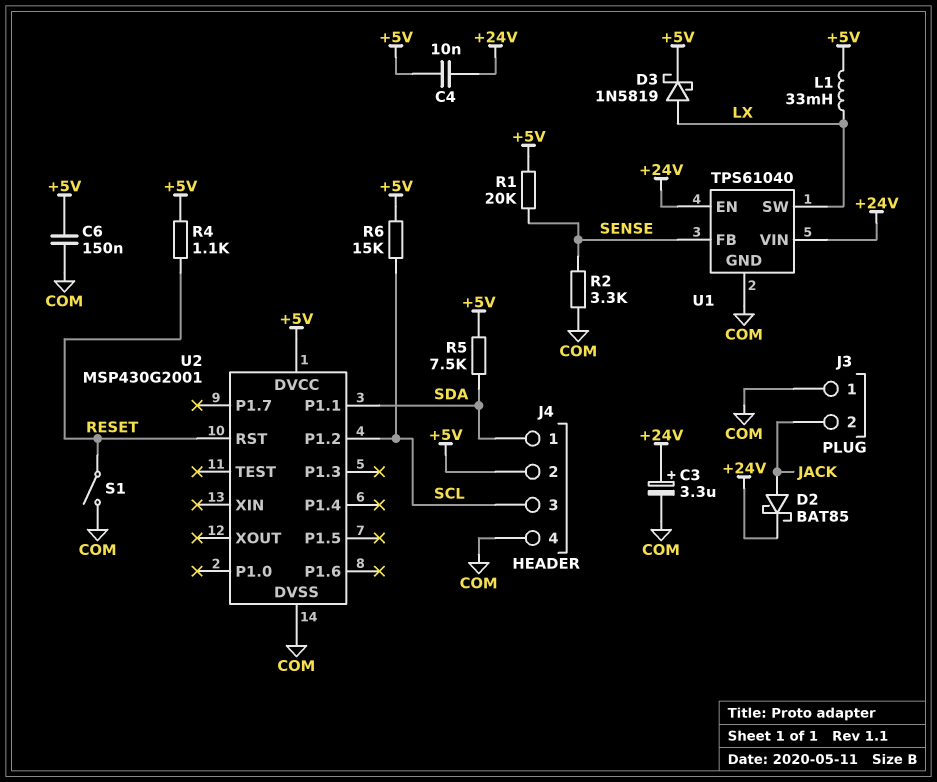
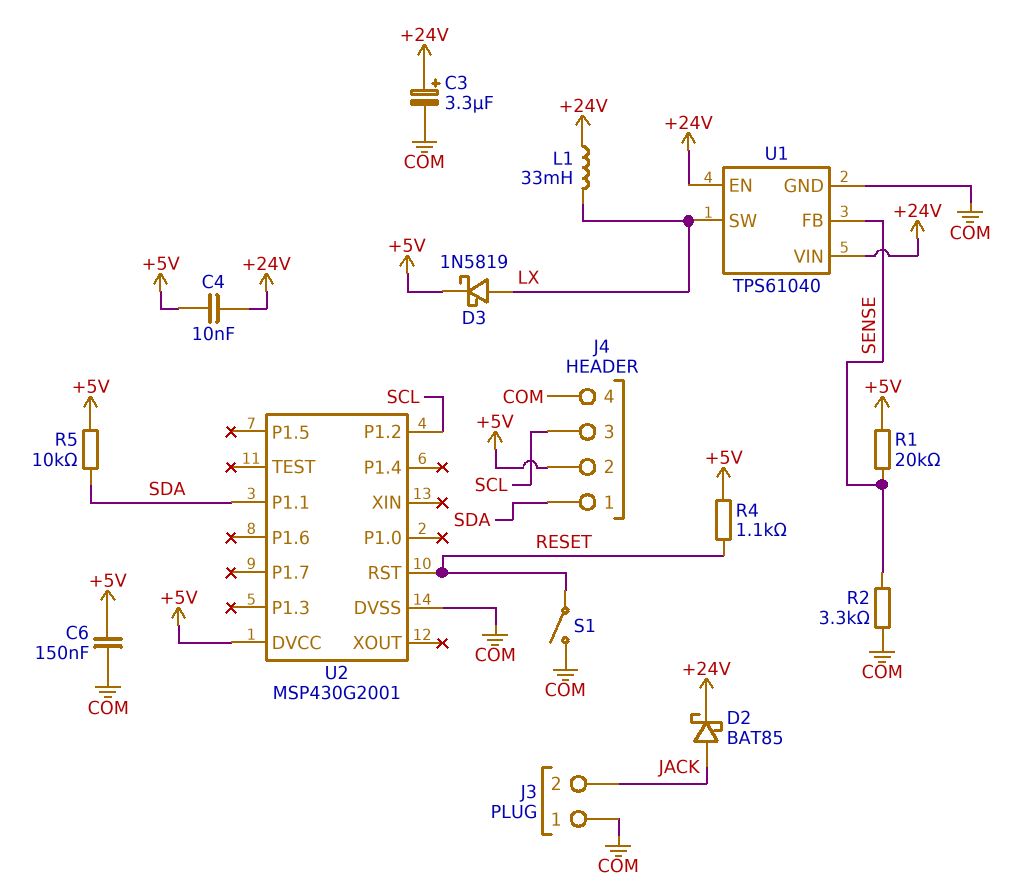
L1: 33mH (+5V, LX) -> 33mH (+24V, LX)
R5: 7.5k (+5V, SDA) -> 10k (+5V, SDA)
R6: 15k (+5V, SCL) -> none

